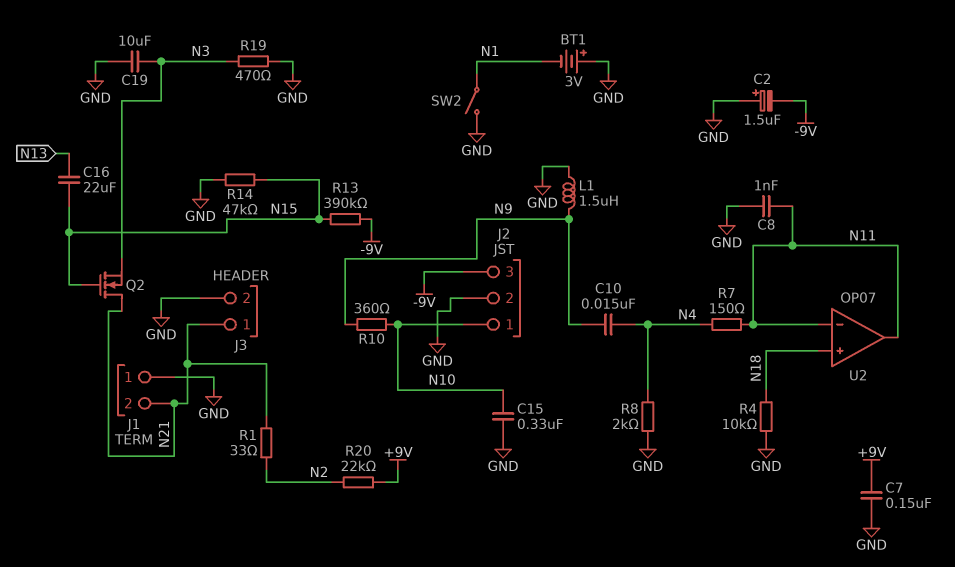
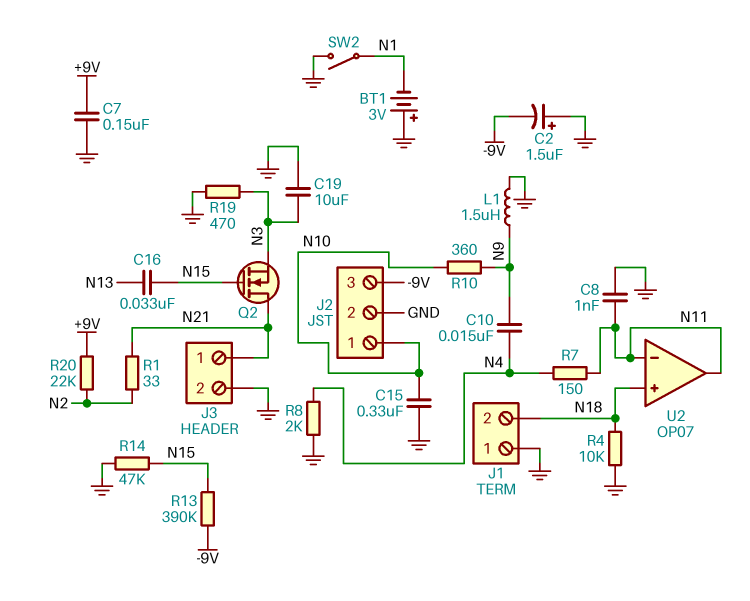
C16: 22uF (N13, N15) -> 33nF (N13, N15)
J1 pin 2: N21 -> N18

